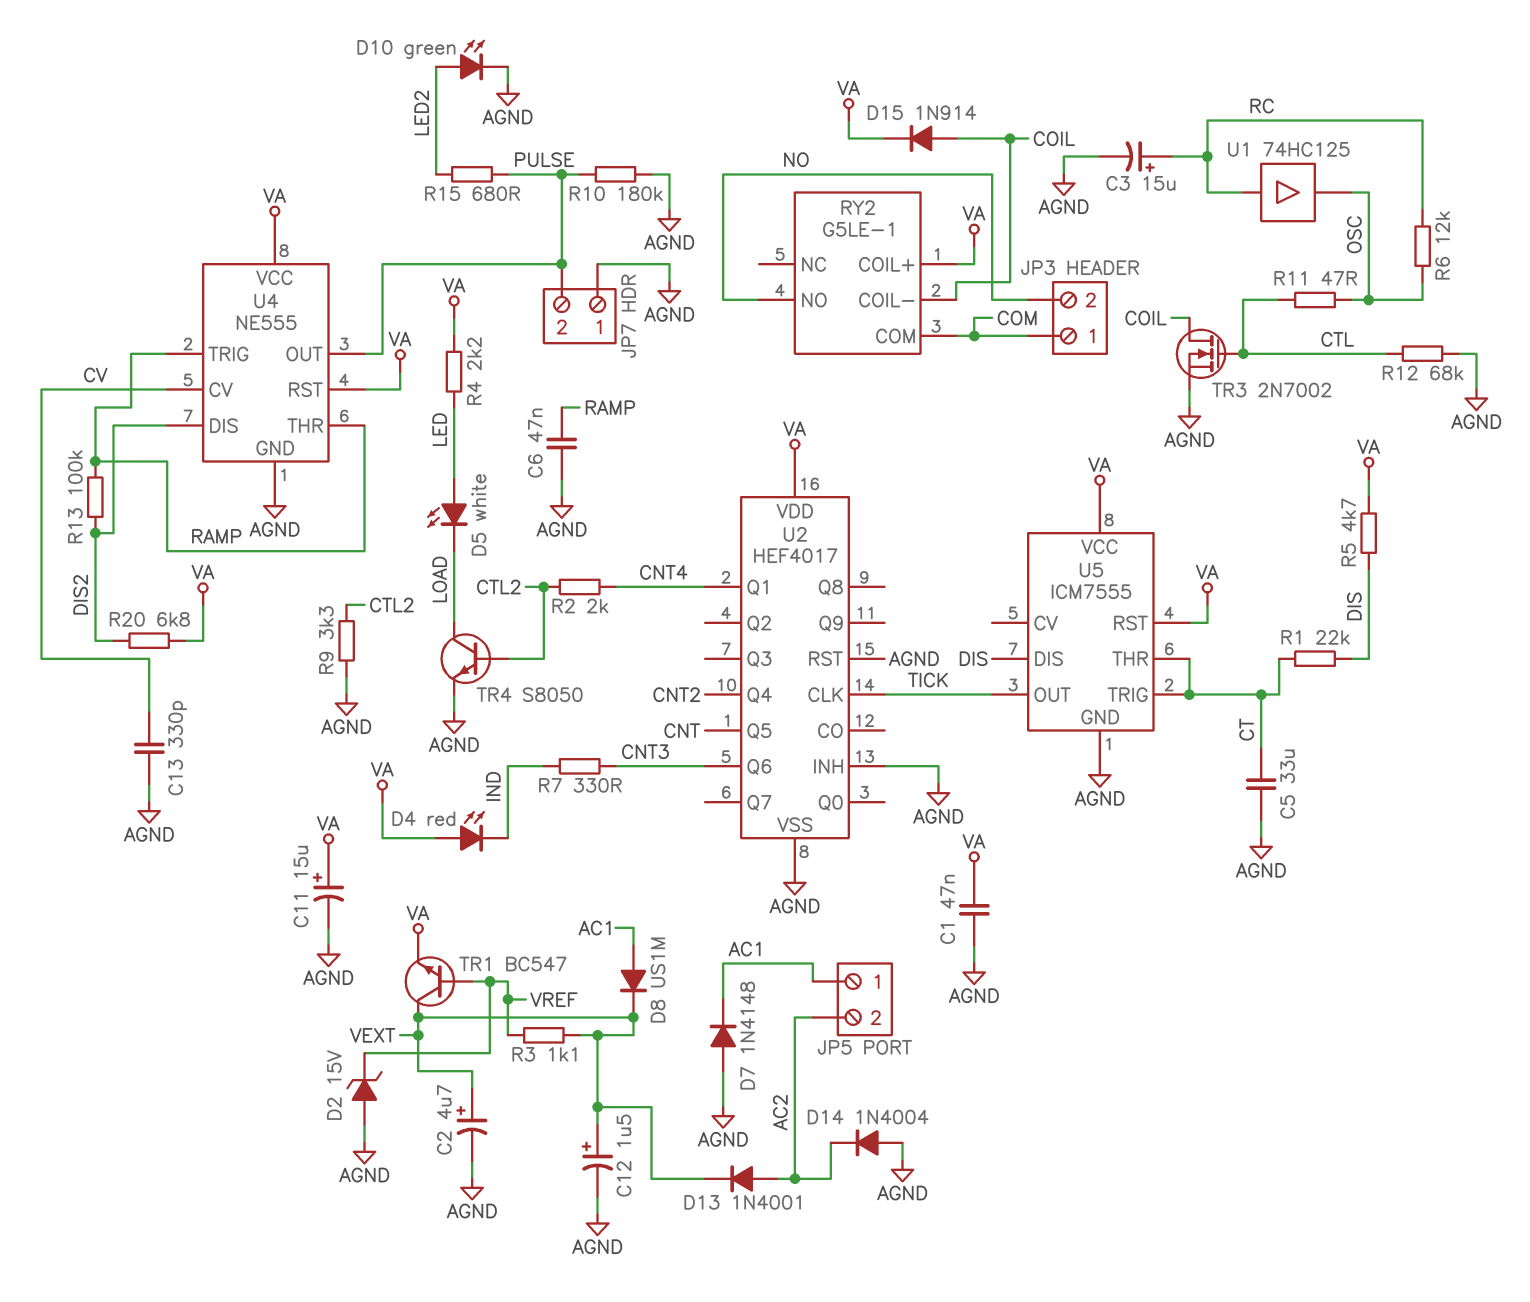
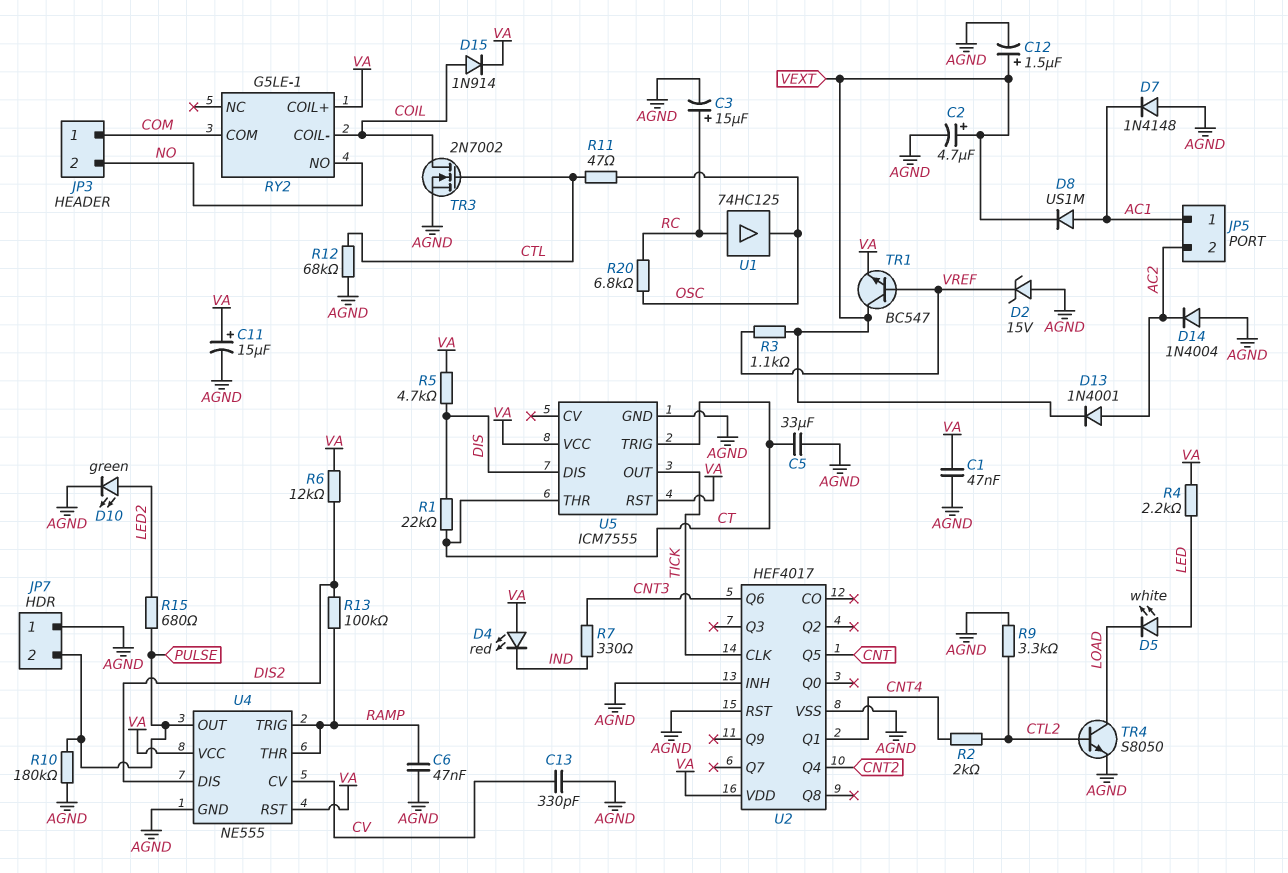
R6: 12k (OSC, RC) -> 12k (DIS2, VA)
R20: 6.8k (DIS2, VA) -> 6.8k (OSC, RC)

